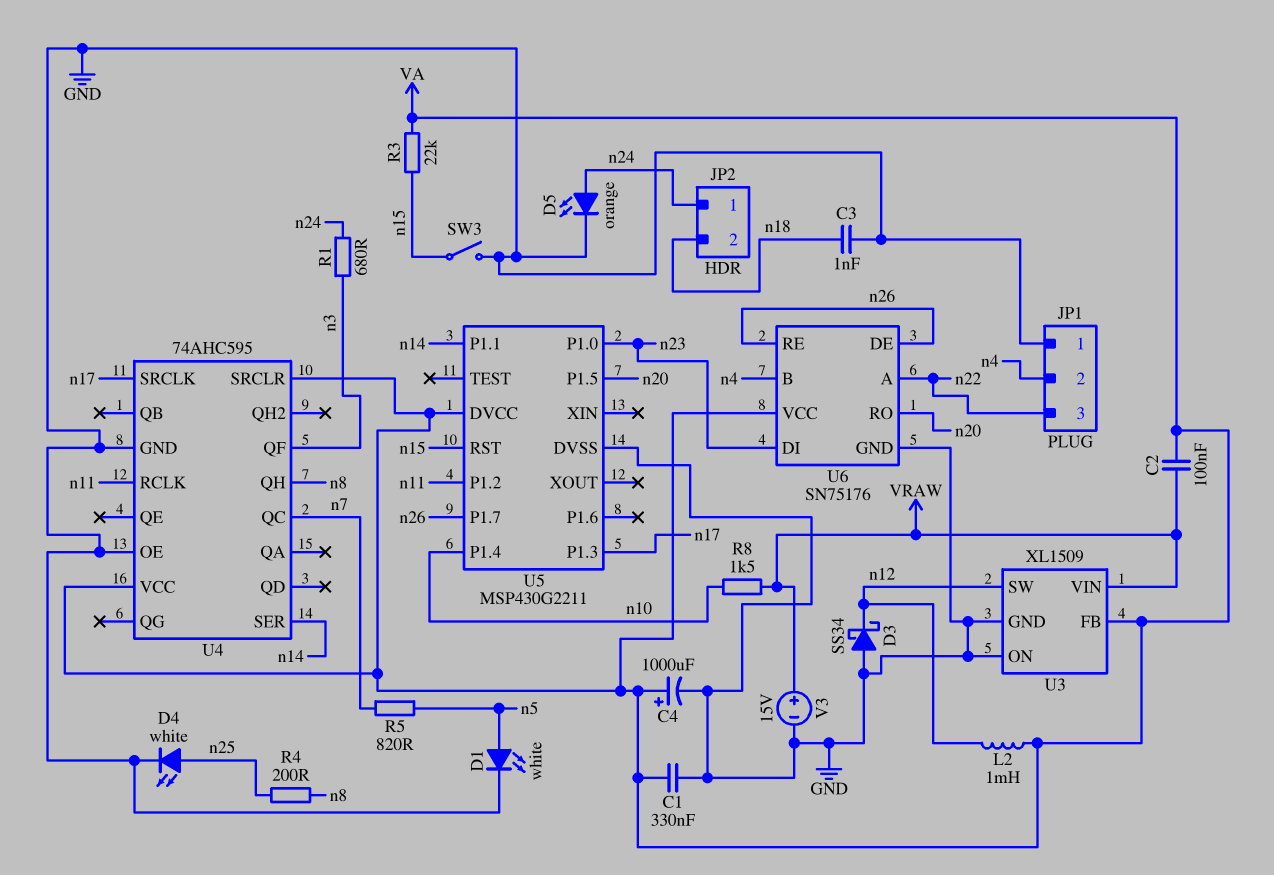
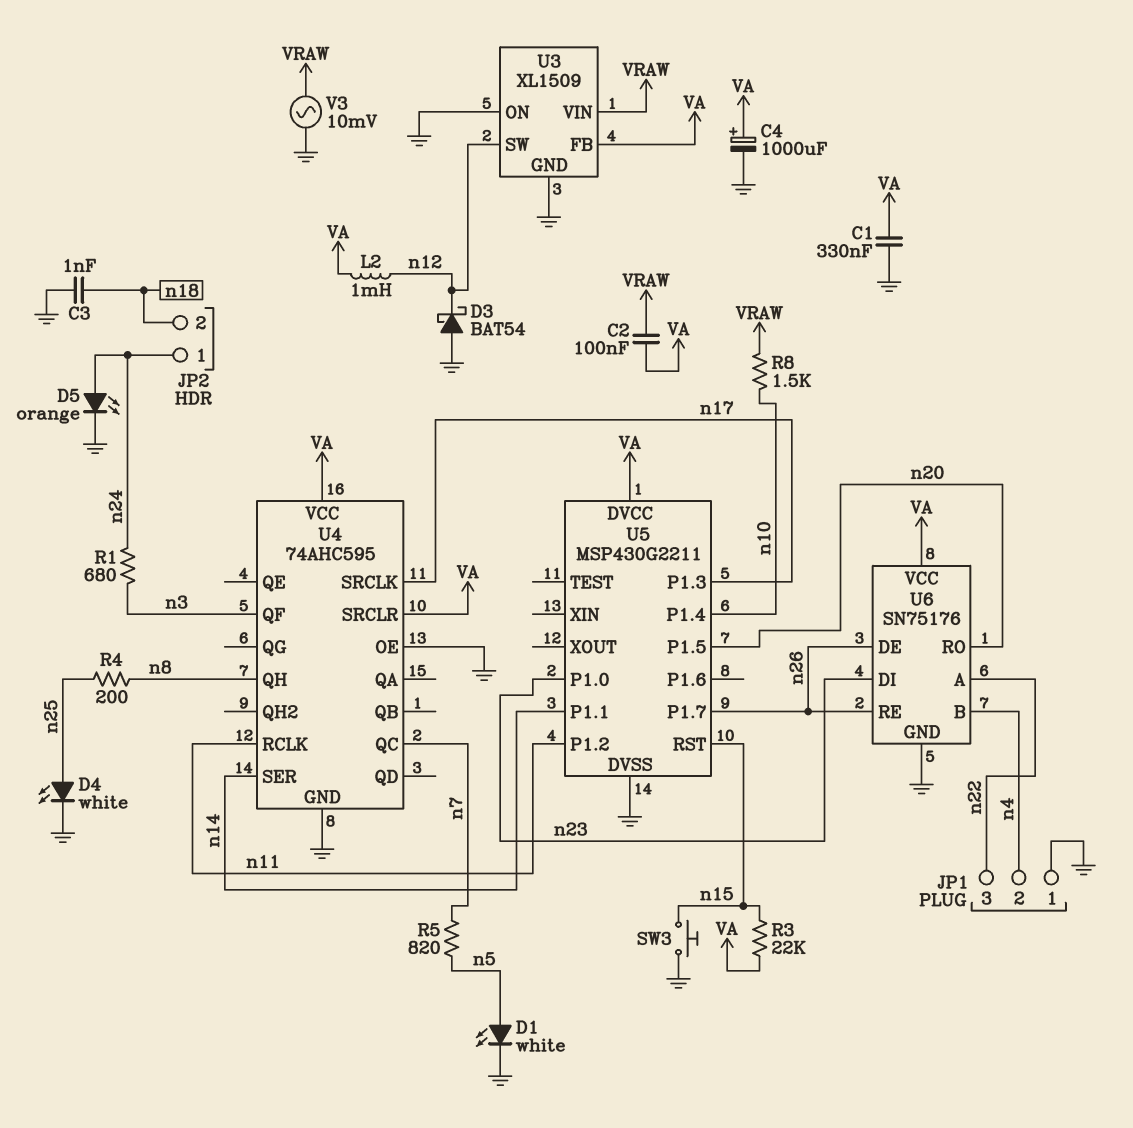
D3: schottky SS34 (A GND, K n12) -> schottky BAT54 (A GND, K n12)
SW3: switch (GND, n15) -> button (GND, n15)
V3: 15V (plus VRAW, minus GND) -> AC 10mV (GND, VRAW)

